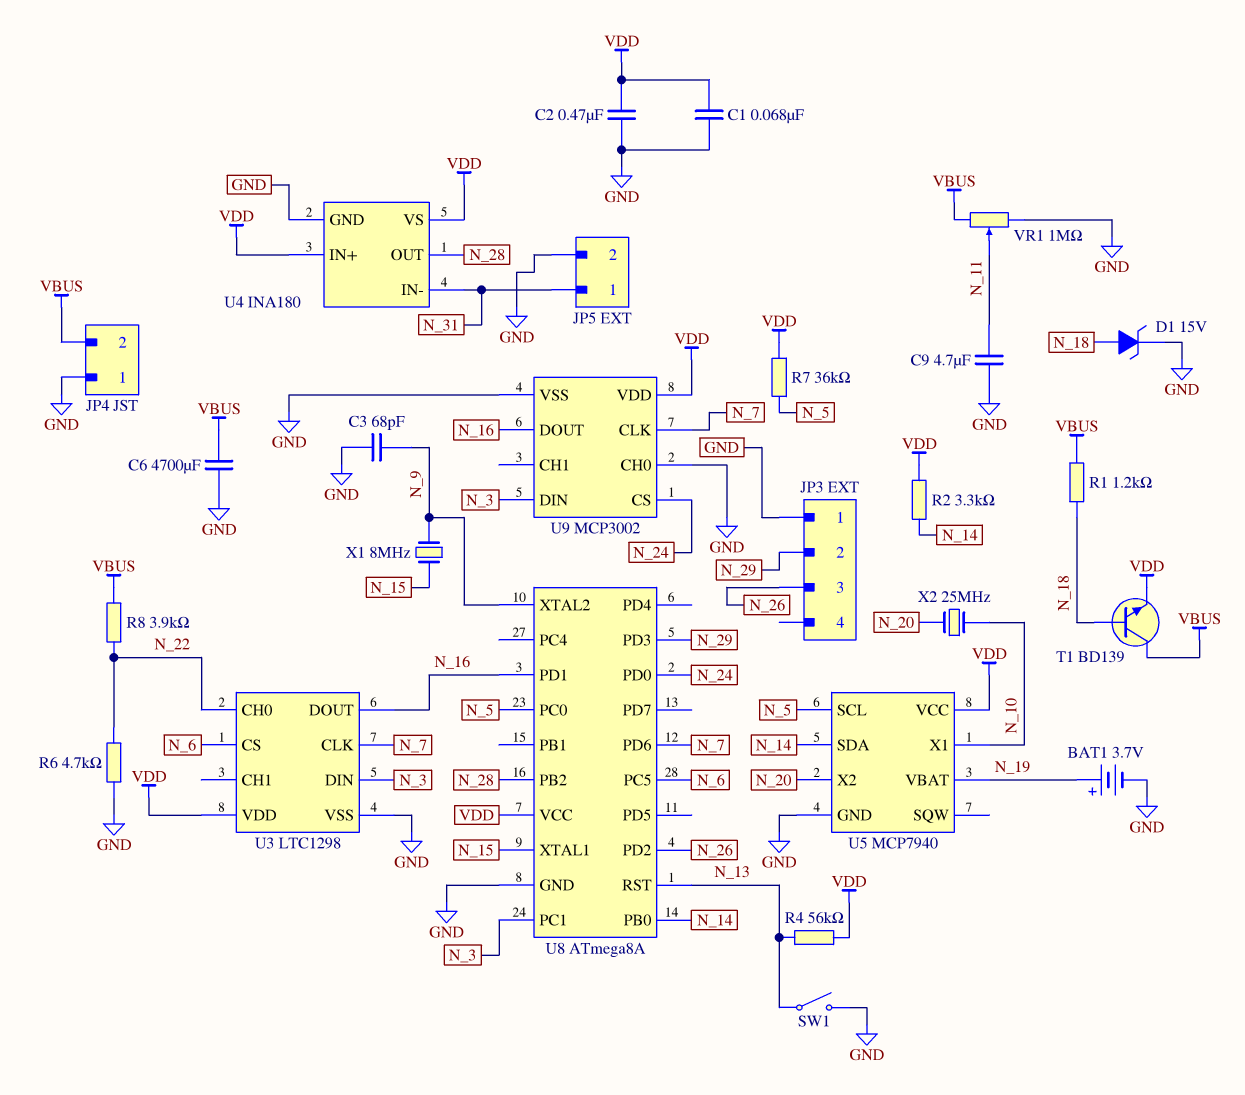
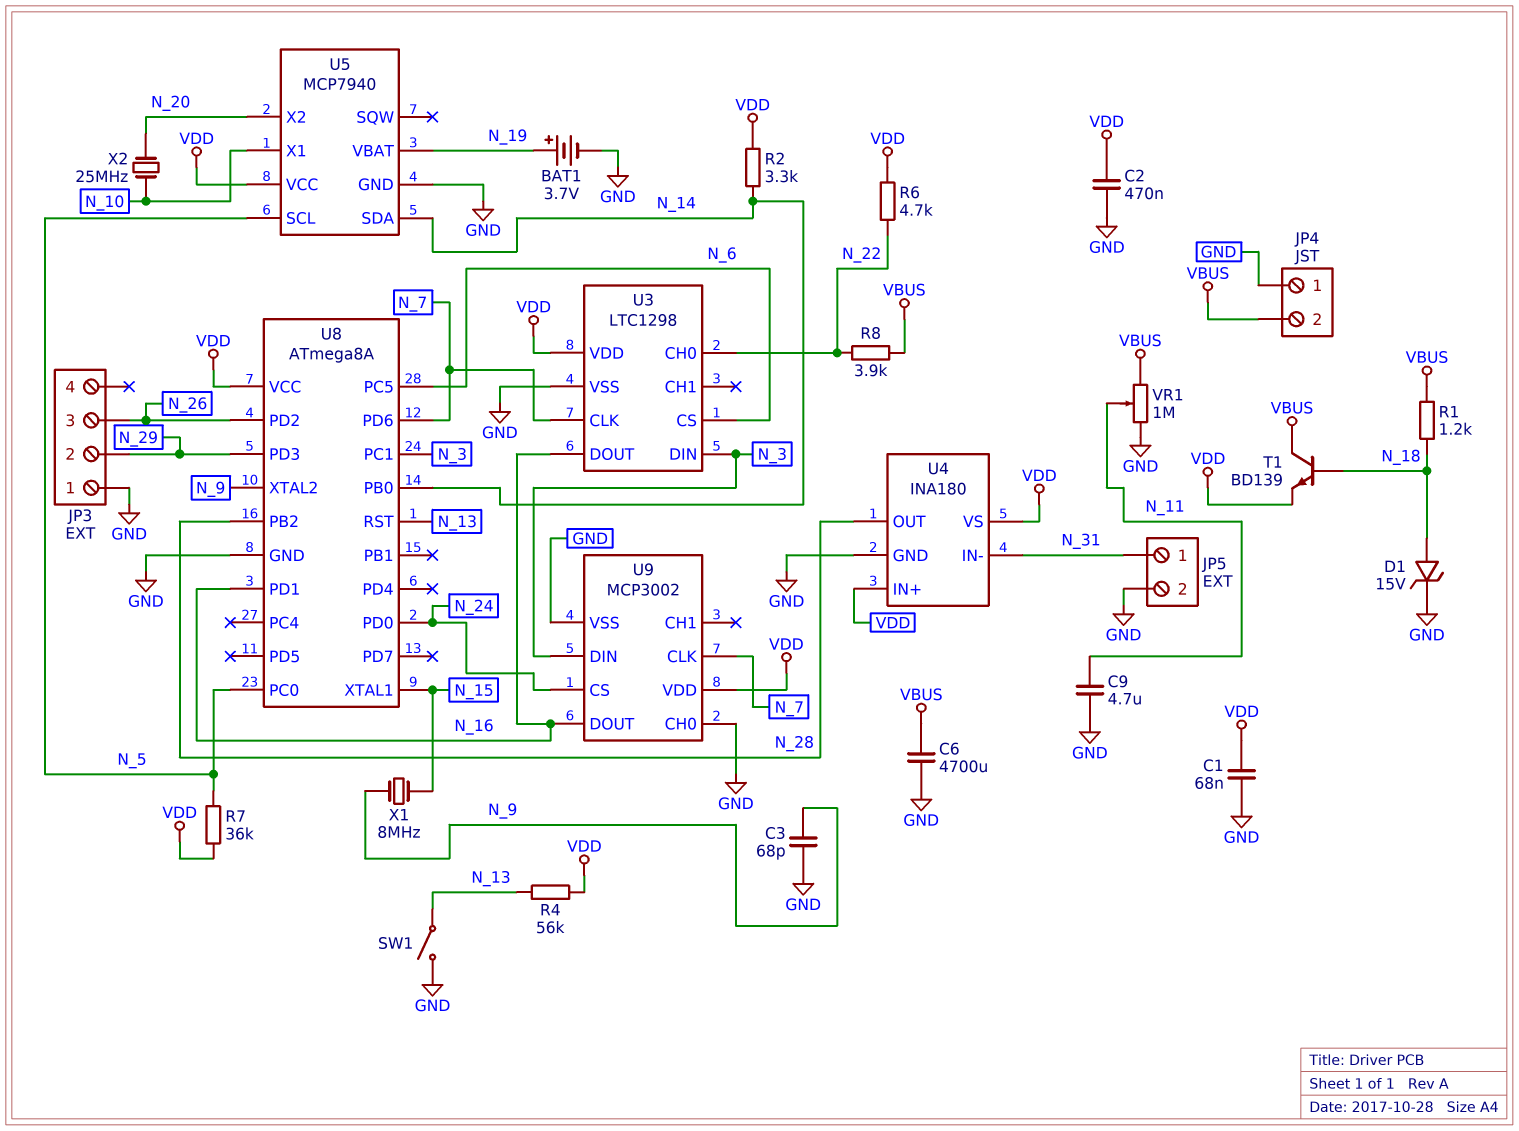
R6: 4.7k (GND, N_22) -> 4.7k (N_22, VDD)

